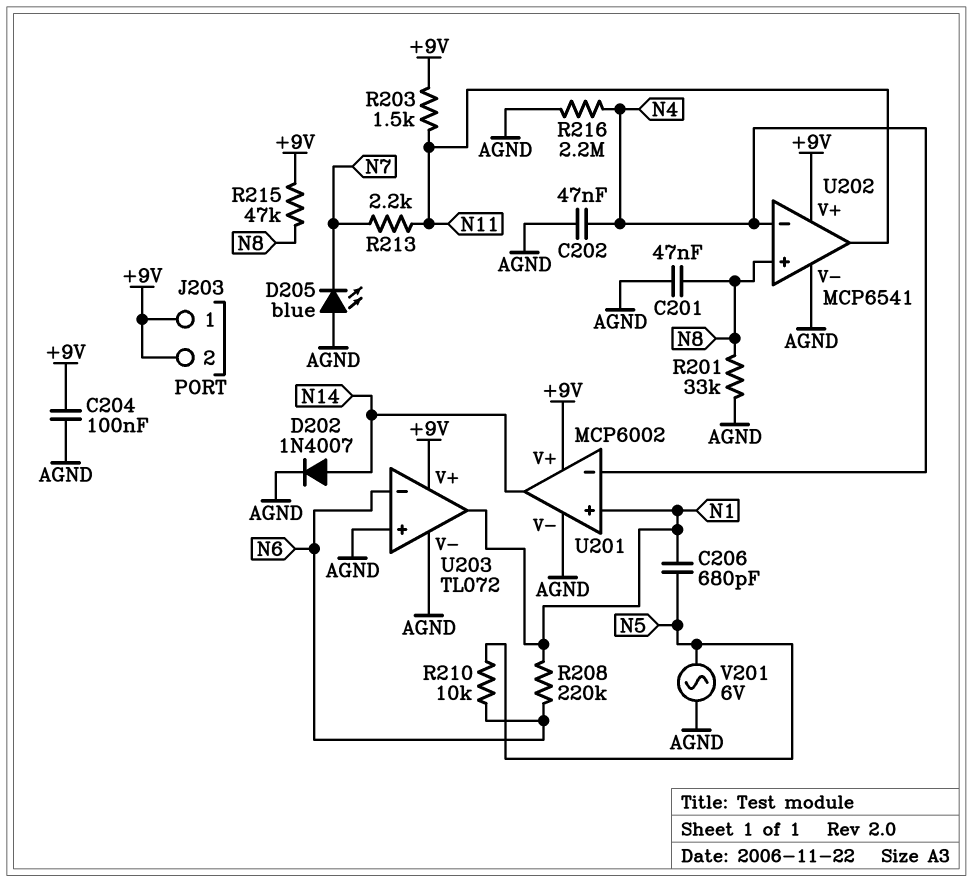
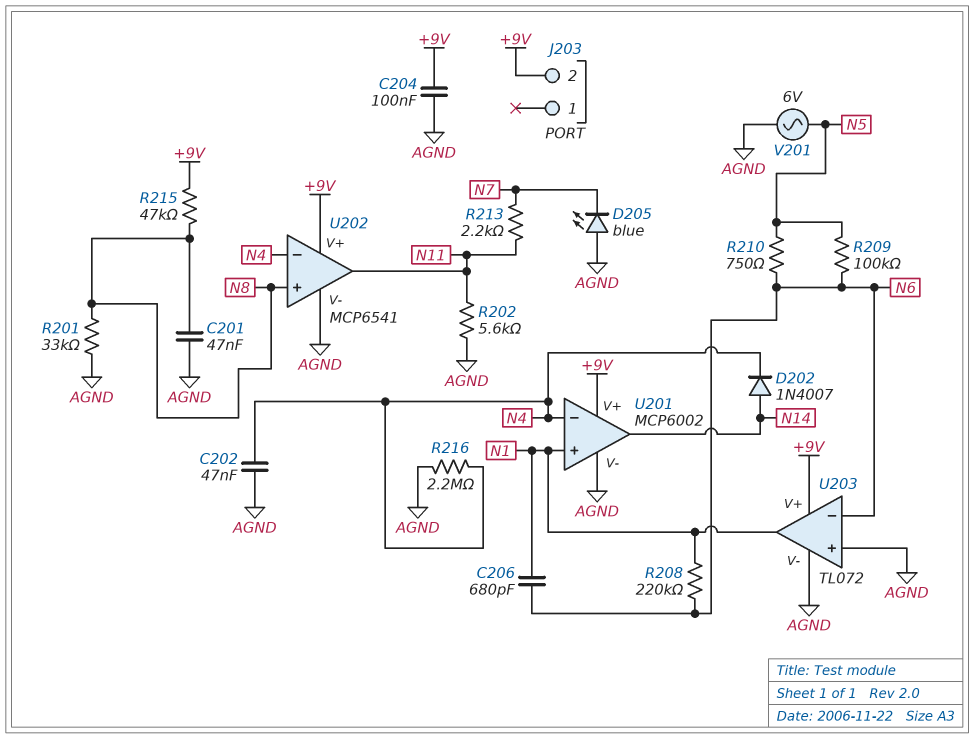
C206: 680pF (N1, N5) -> 680pF (N1, N6)
D202: diode 1N4007 (A N14, K AGND) -> diode 1N4007 (A N14, K N4)
J203 pin 1: +9V -> none
R202: none -> 5.6k (AGND, N11)
R203: 1.5k (+9V, N11) -> none
R209: none -> 100k (N5, N6)
R210: 10k (N5, N6) -> 750 (N5, N6)

